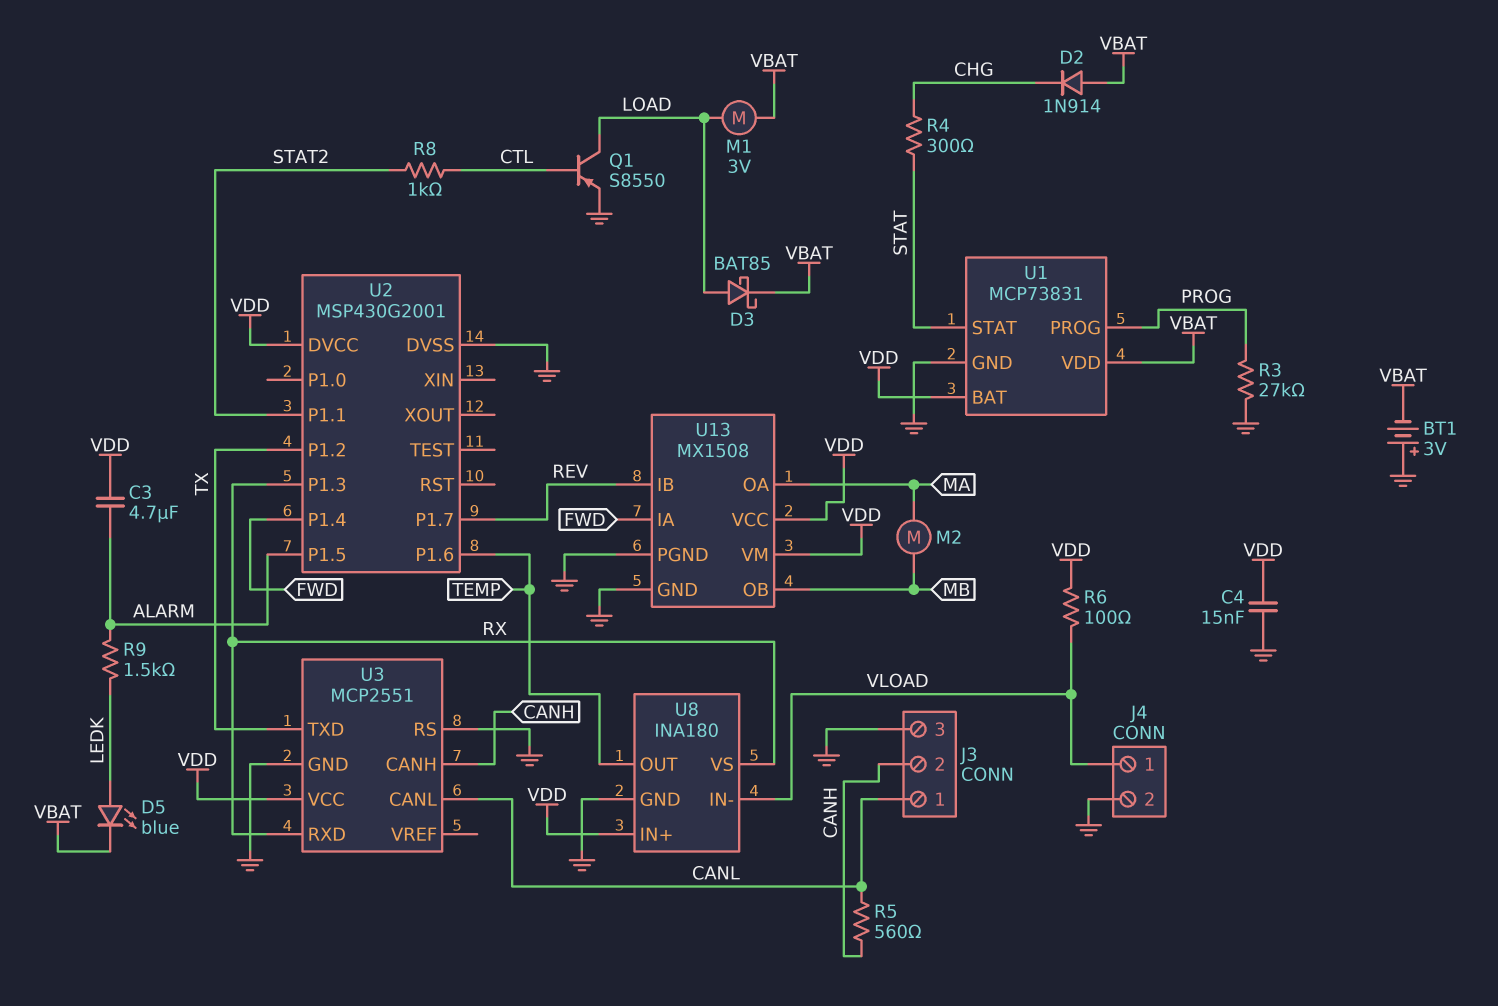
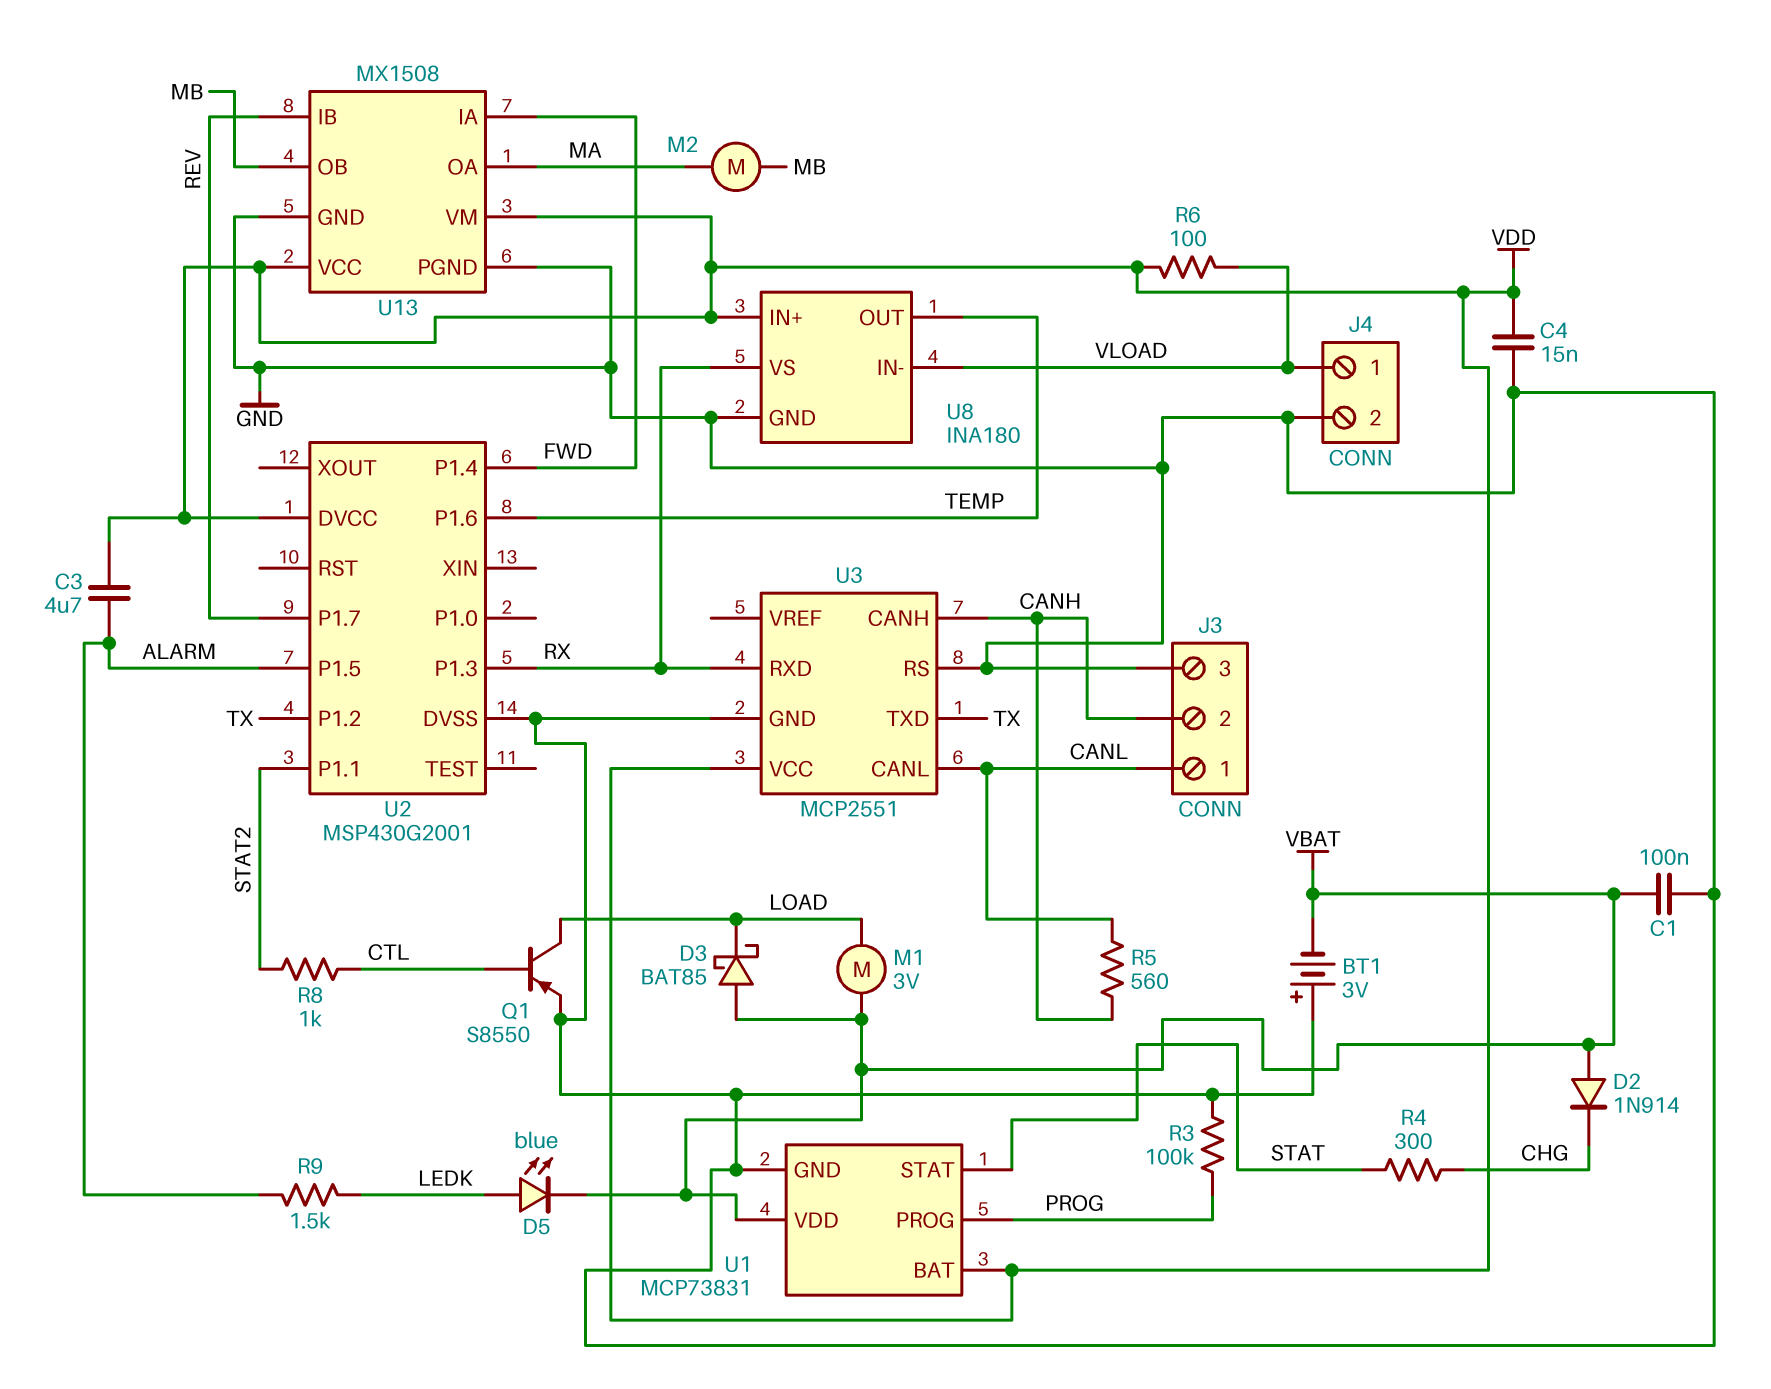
C1: none -> 100nF (GND, VBAT)
D3: schottky BAT85 (A LOAD, K VBAT) -> schottky BAT85 (A VBAT, K LOAD)
R3: 27k (GND, PROG) -> 100k (GND, PROG)

